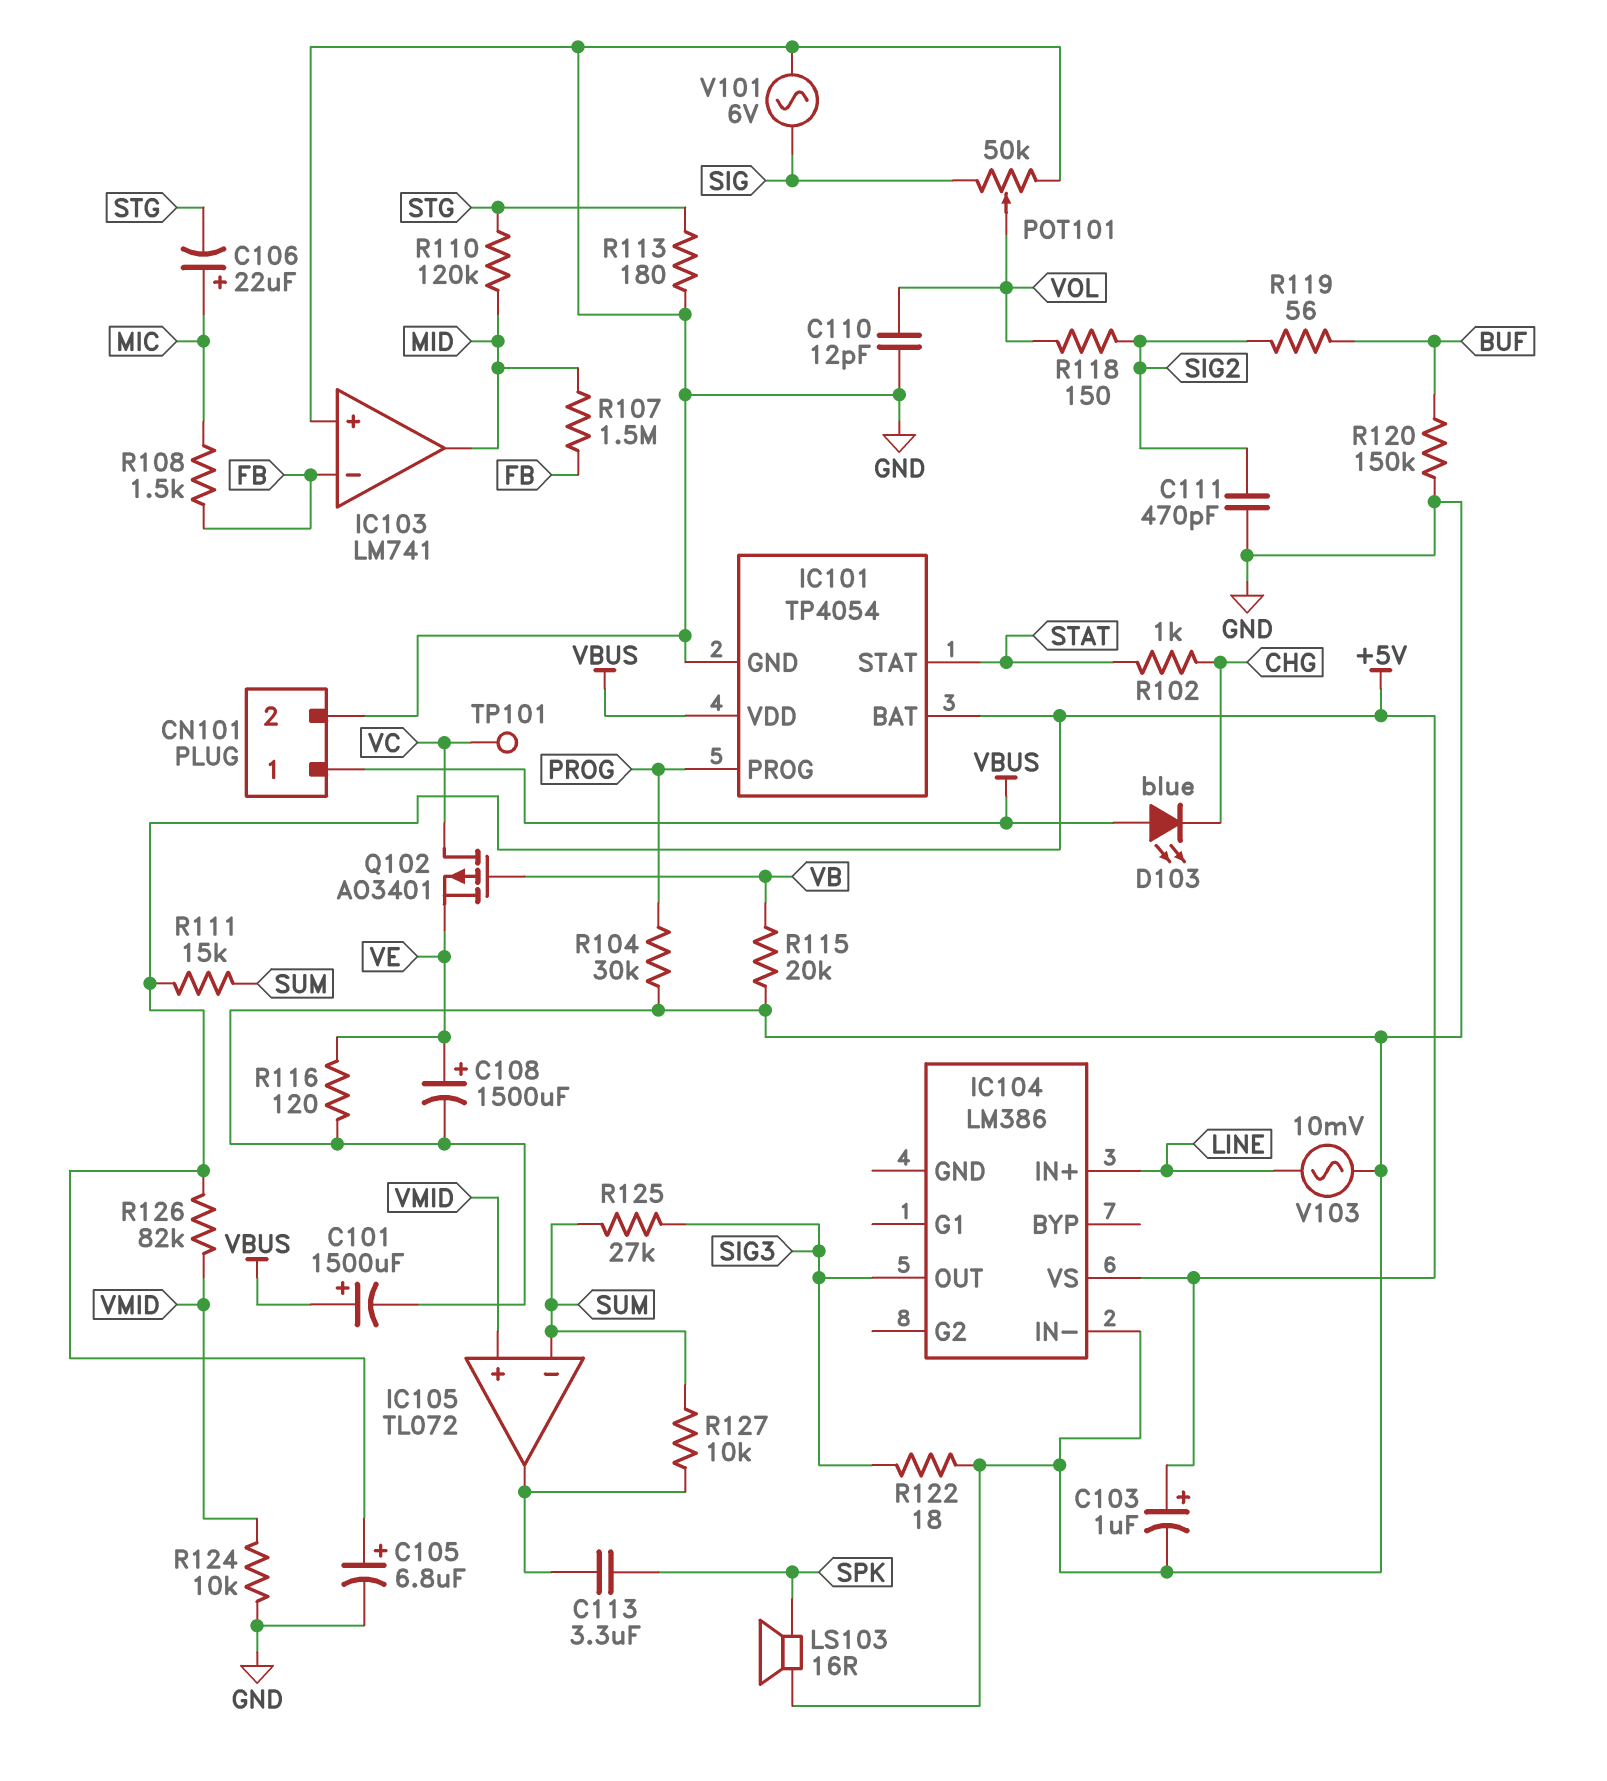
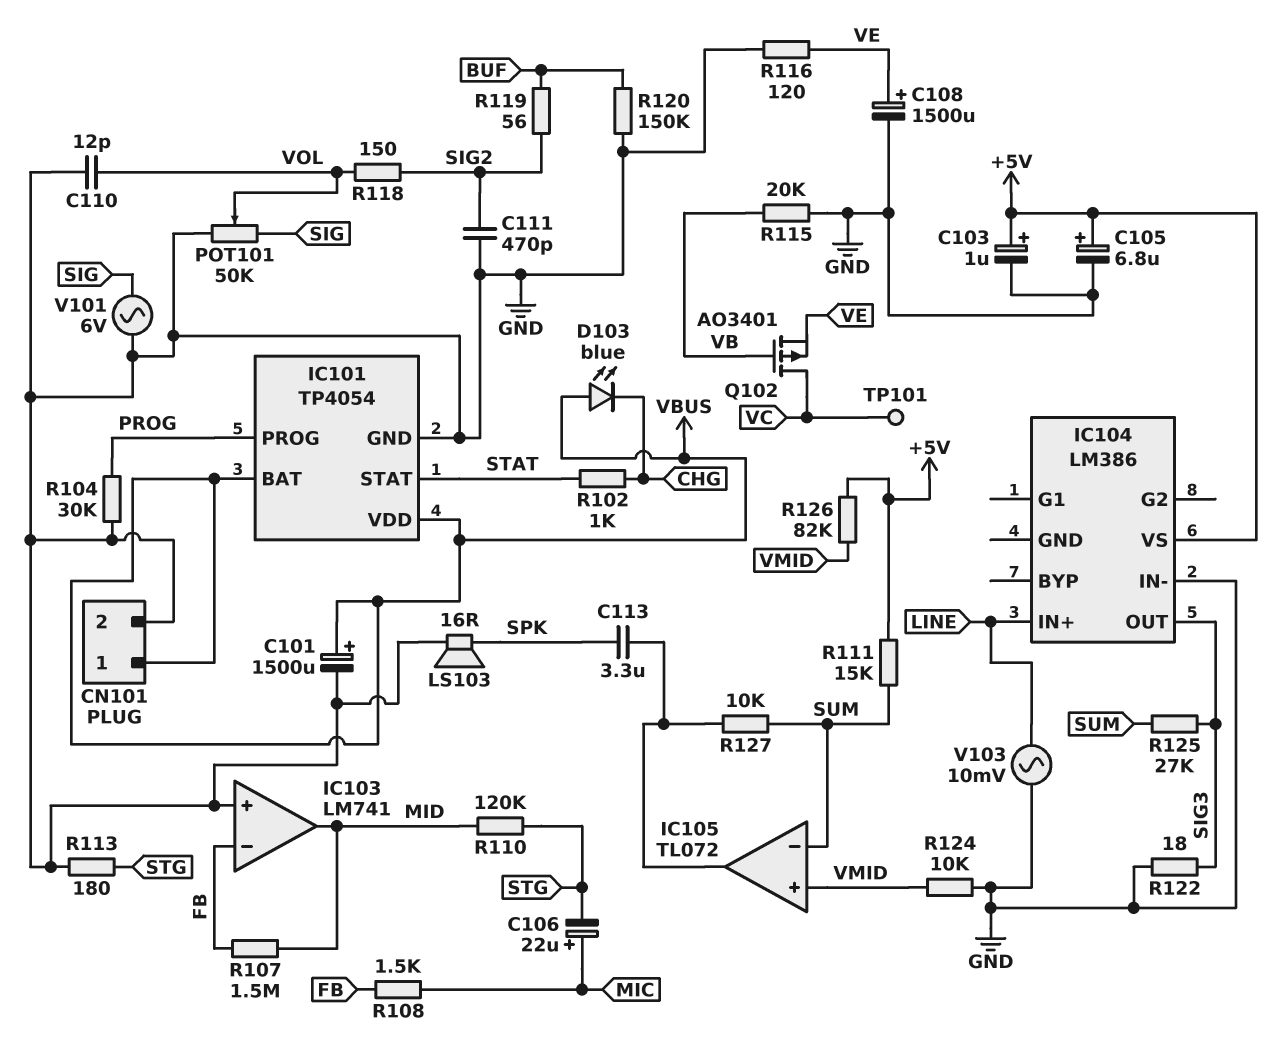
IC101 pin BAT: +5V -> VBUS

